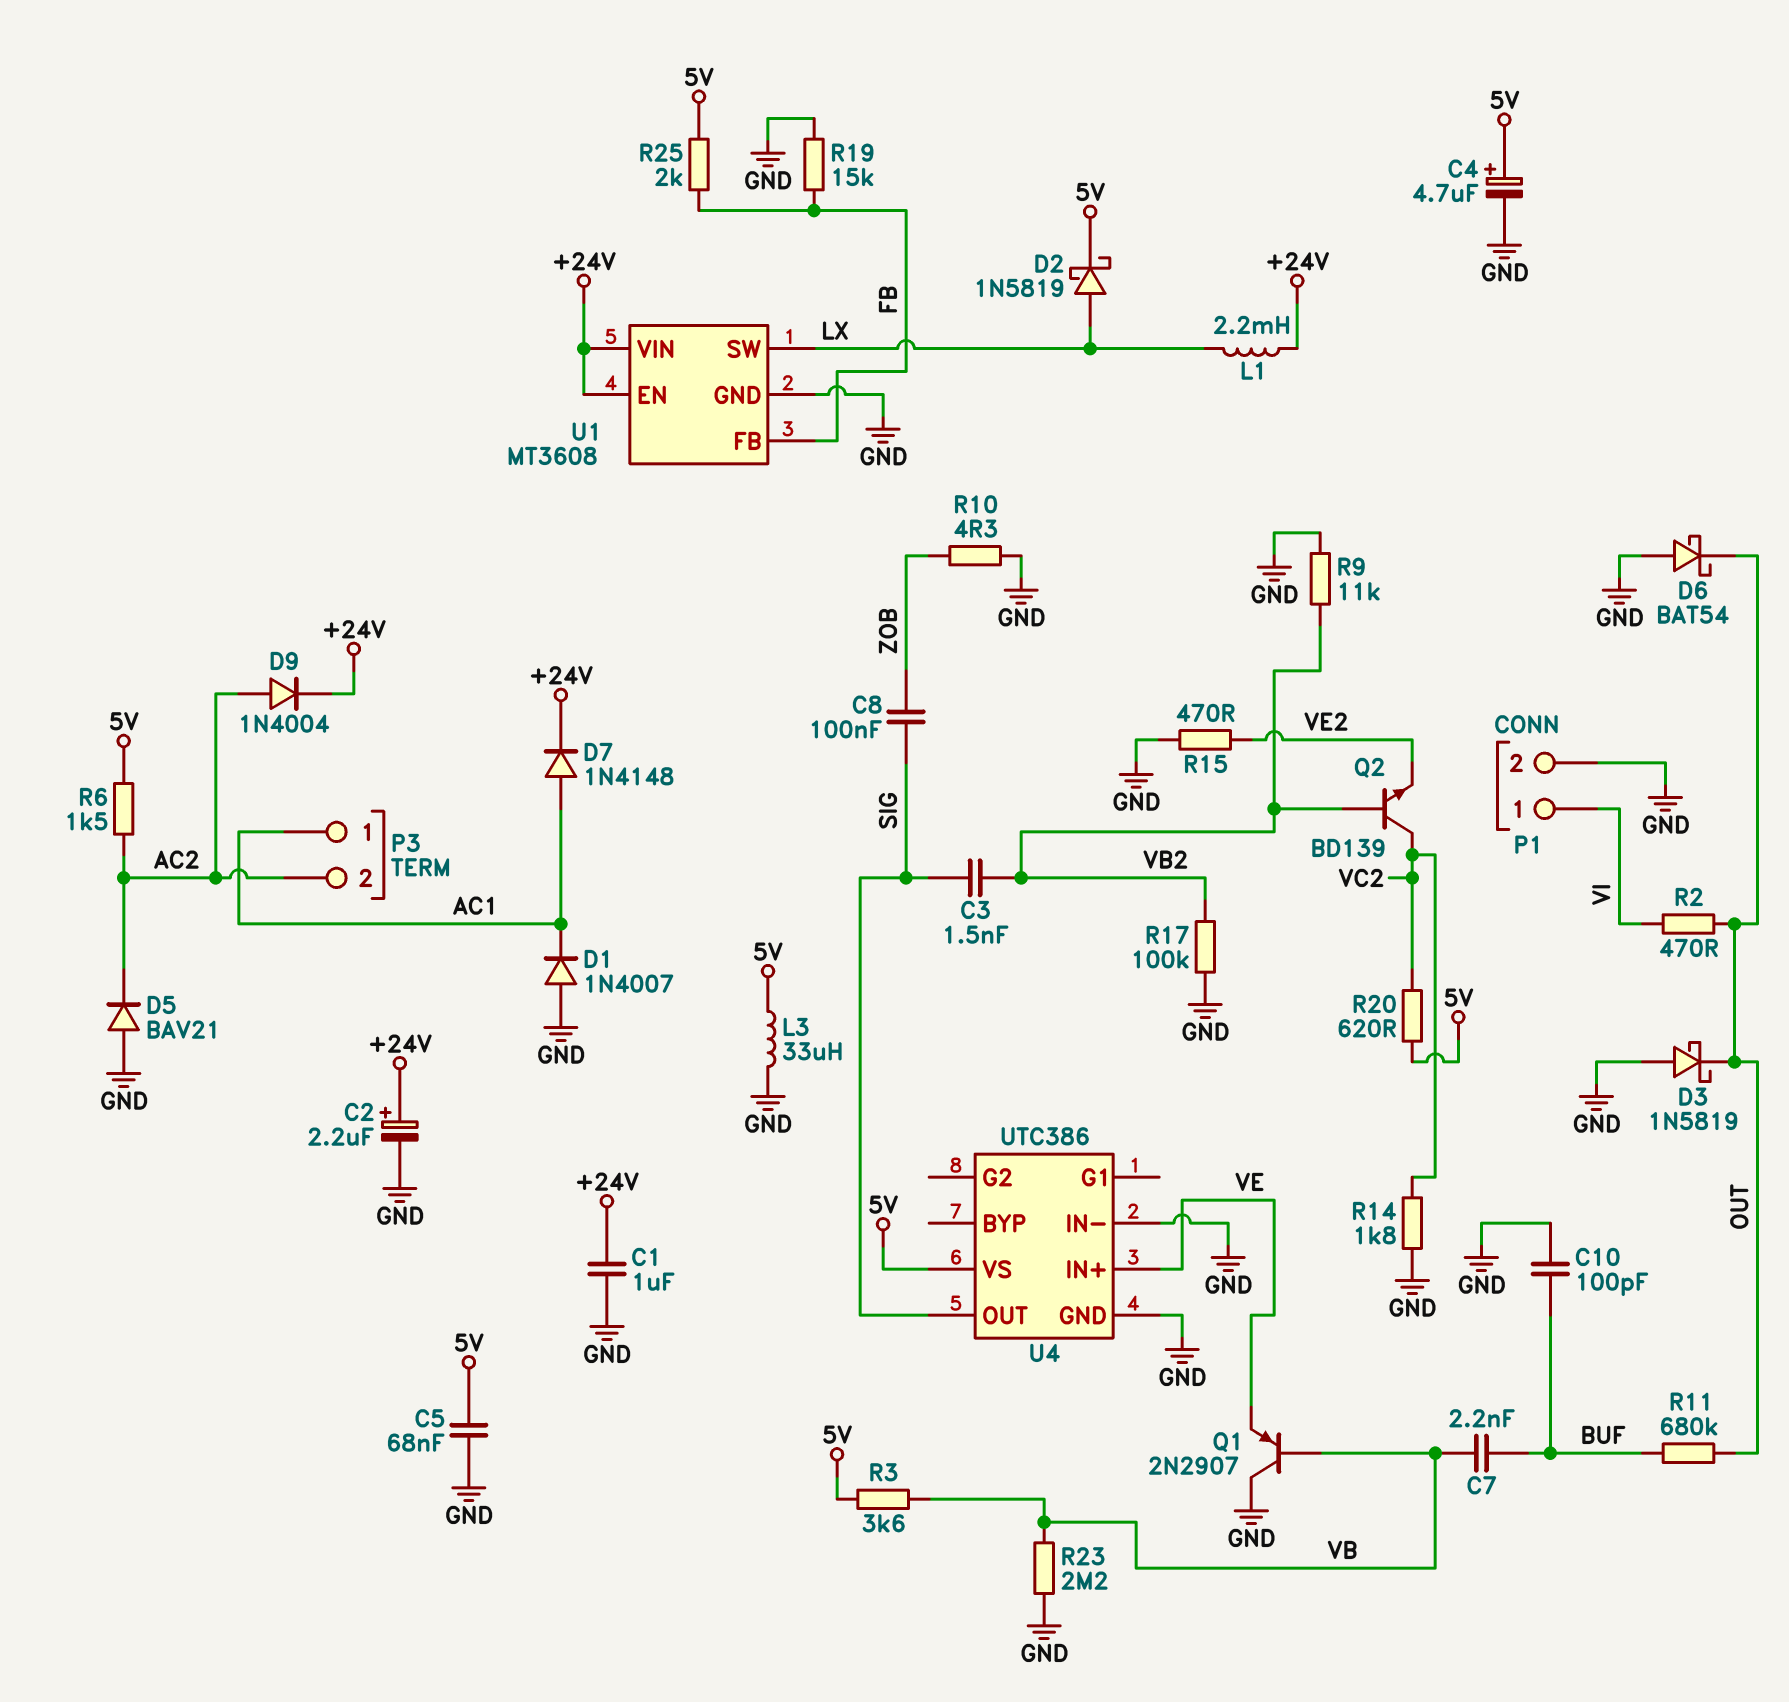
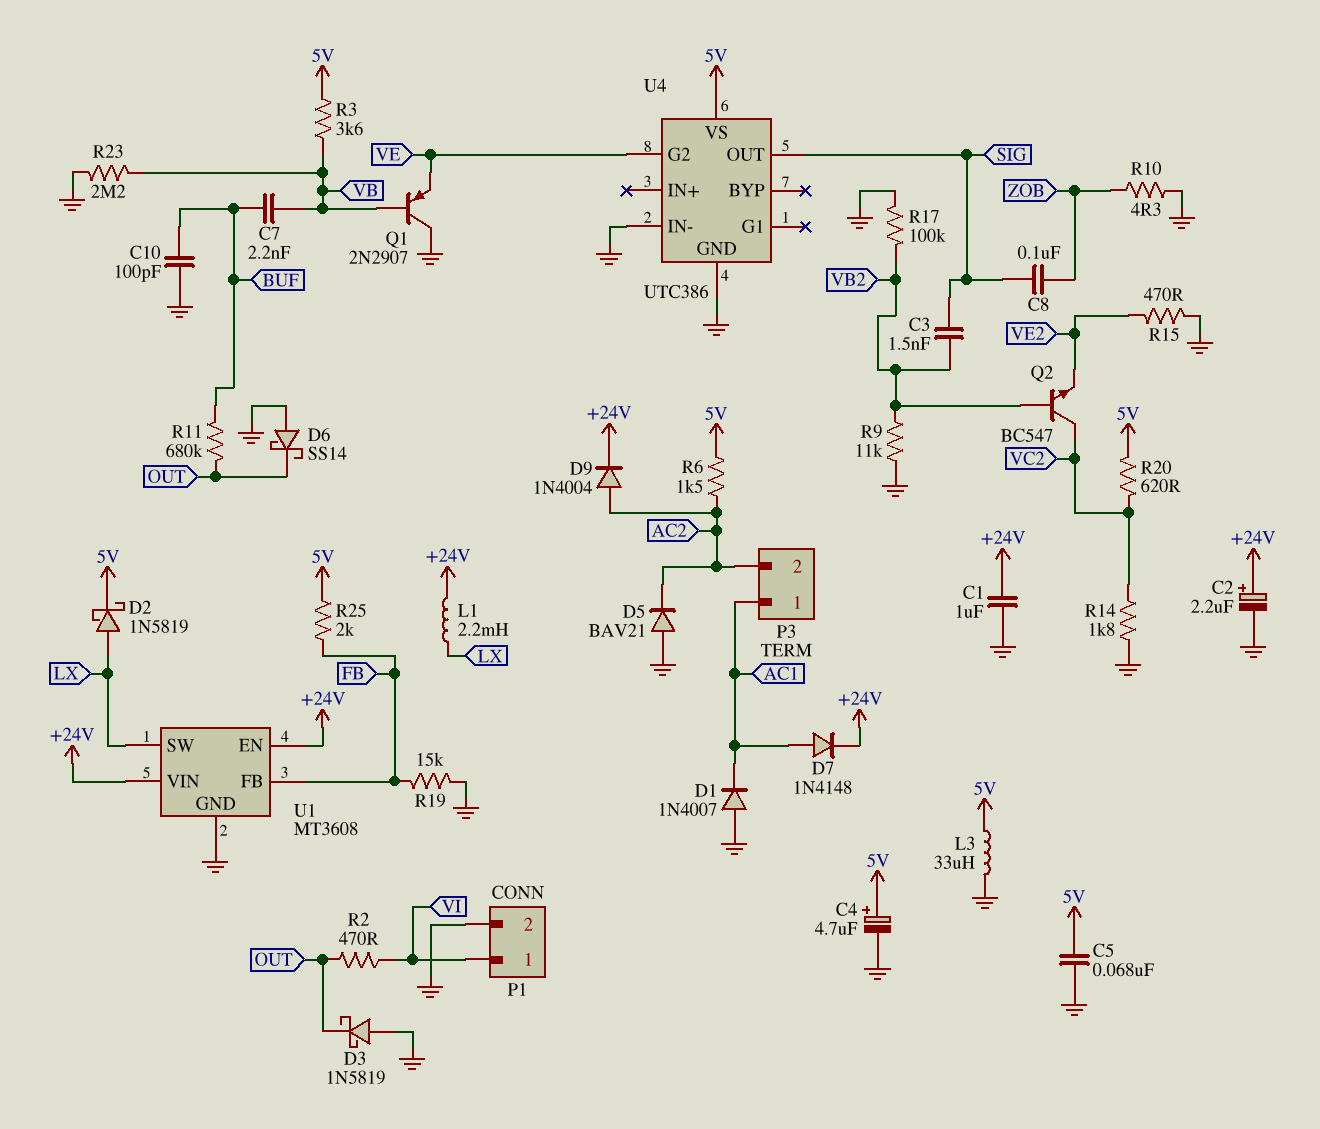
D6: schottky BAT54 (A GND, K OUT) -> schottky SS14 (A GND, K OUT)
Q2: NPN BD139 (B VB2, C VC2, E VE2) -> NPN BC547 (B VB2, C VC2, E VE2)
U4 pin G2: none -> VE
U4 pin IN+: VE -> none

